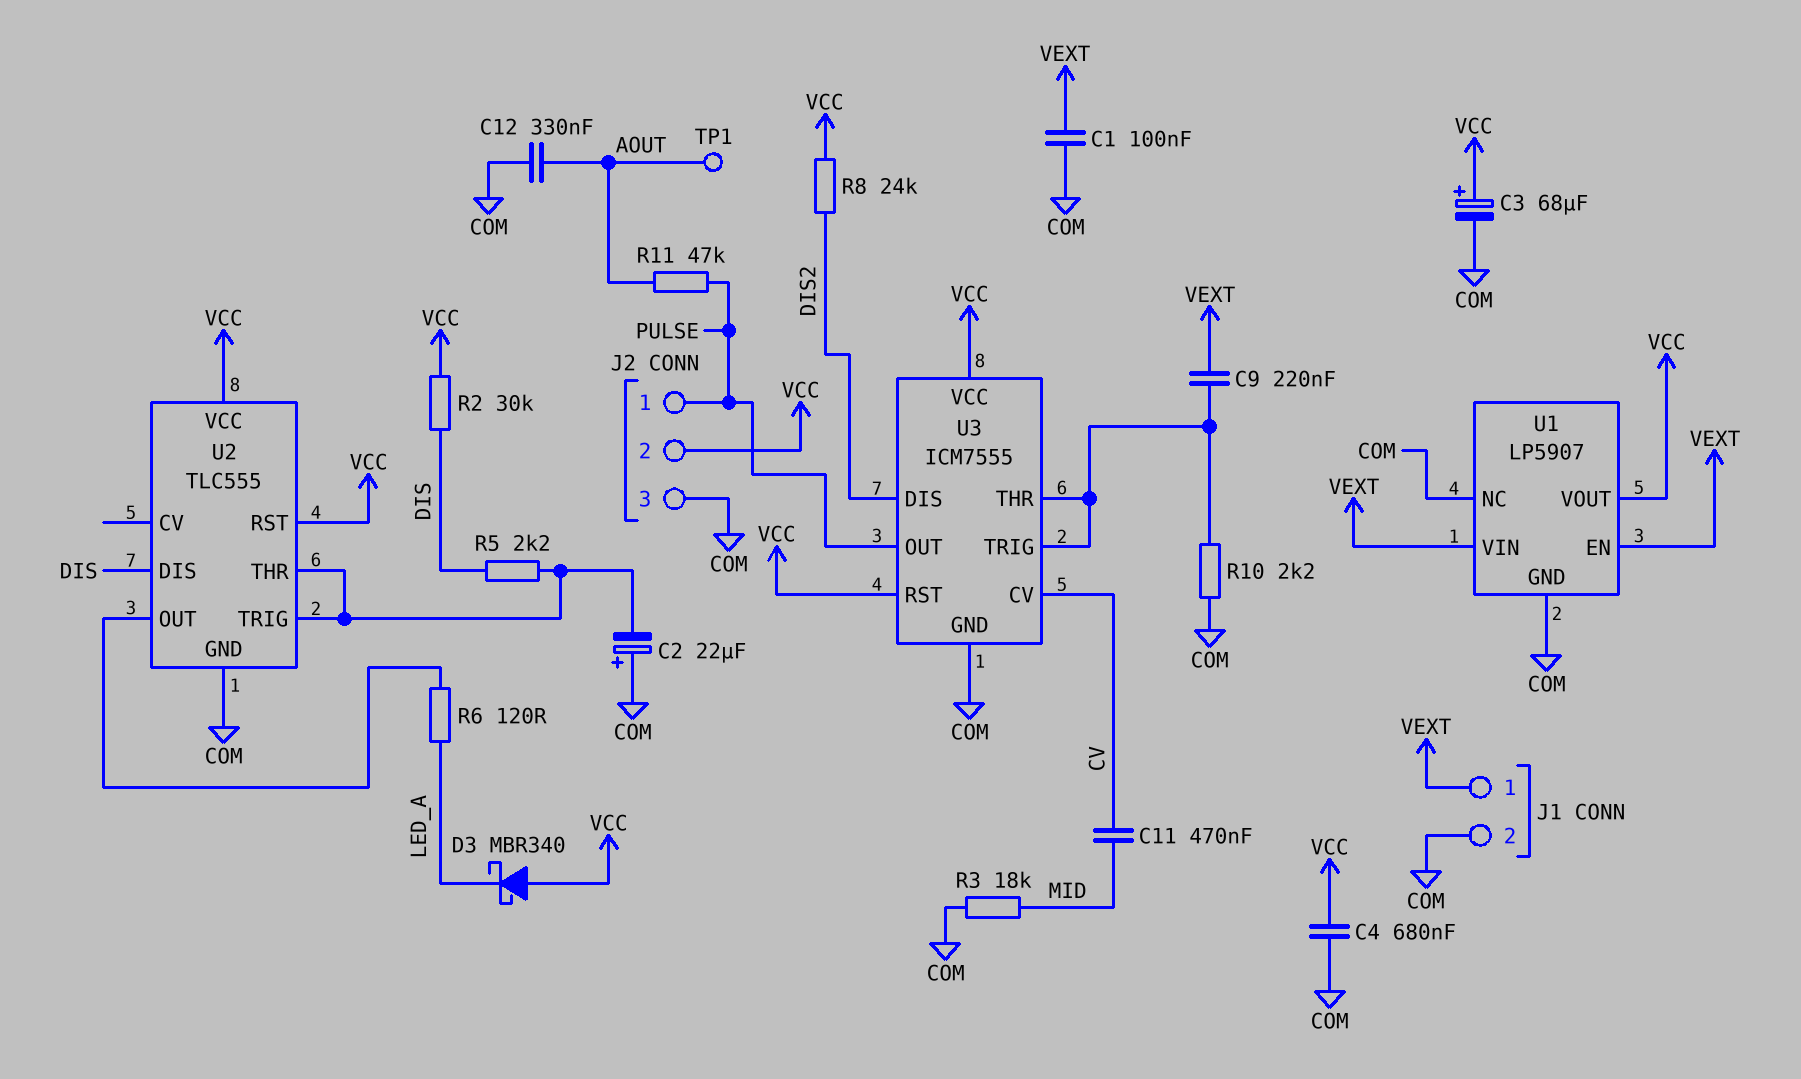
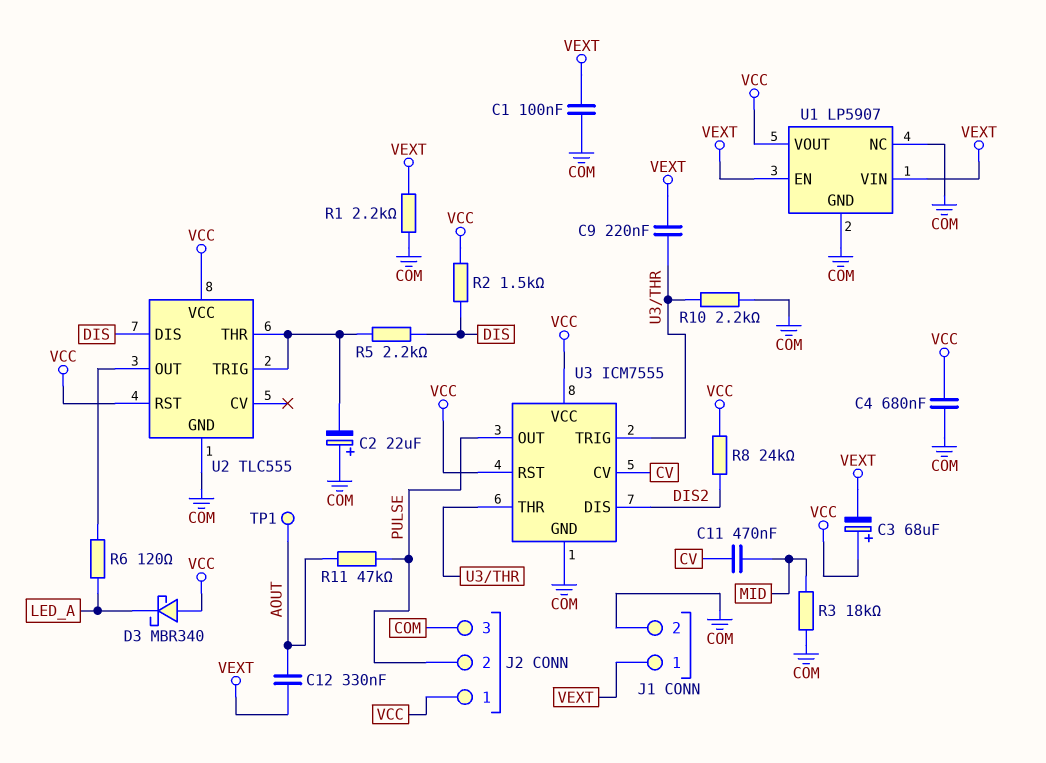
C3: 68uF (plus VCC, minus COM) -> 68uF (plus VCC, minus VEXT)
C12: 330nF (AOUT, COM) -> 330nF (AOUT, VEXT)
J2 pin 1: PULSE -> VCC
J2 pin 2: VCC -> PULSE
R1: none -> 2.2k (COM, VEXT)
R2: 30k (DIS, VCC) -> 1.5k (DIS, VCC)

